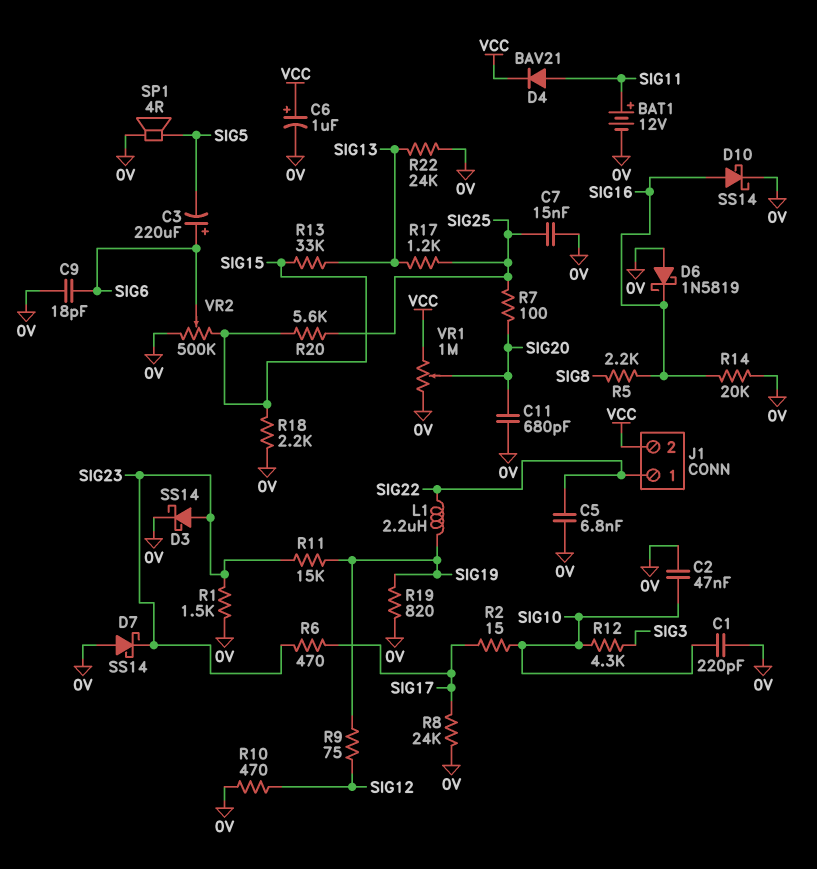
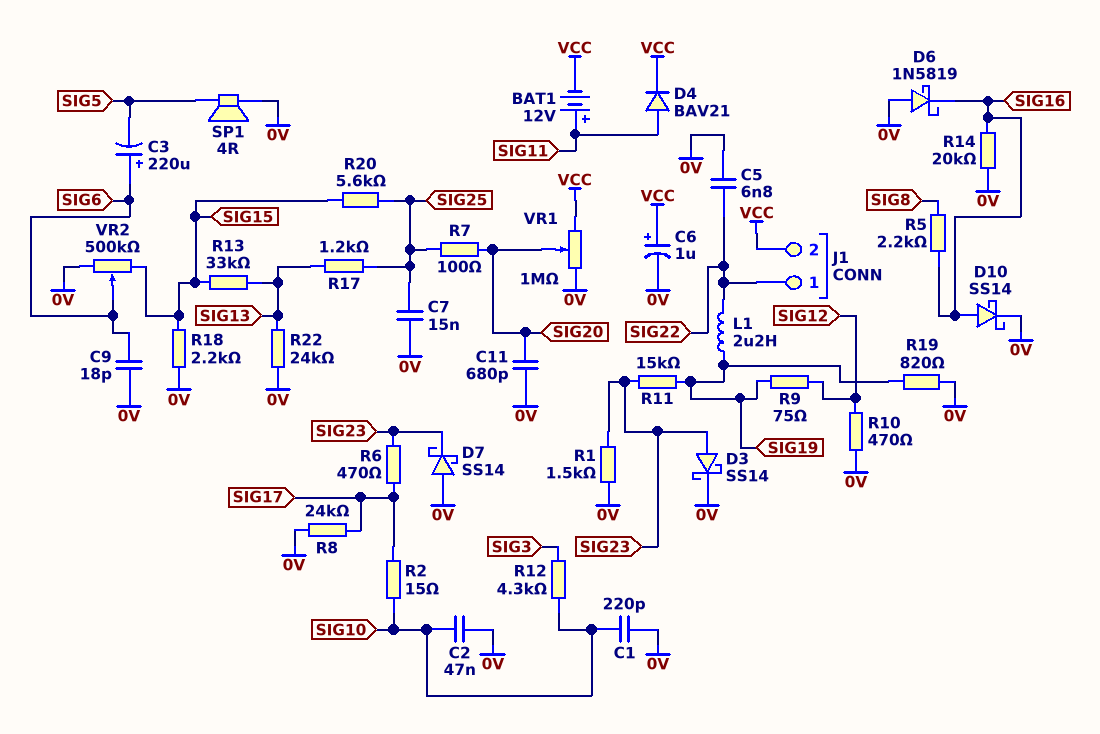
BAT1: 12V (plus SIG11, minus 0V) -> 12V (plus SIG11, minus VCC)

